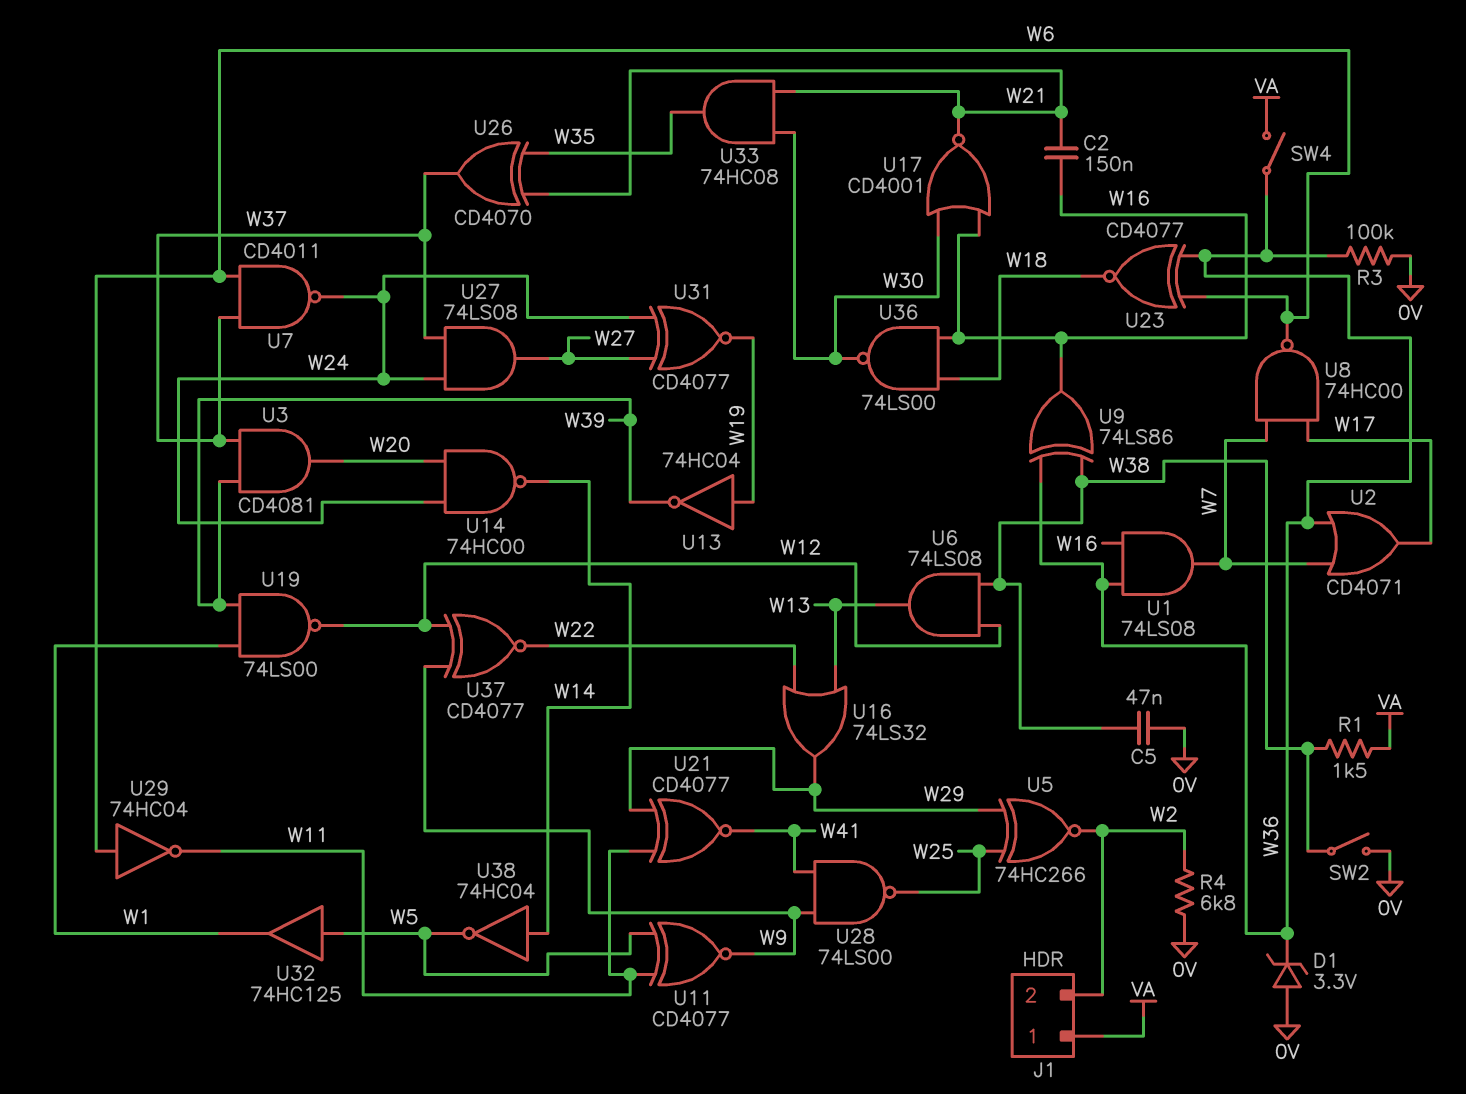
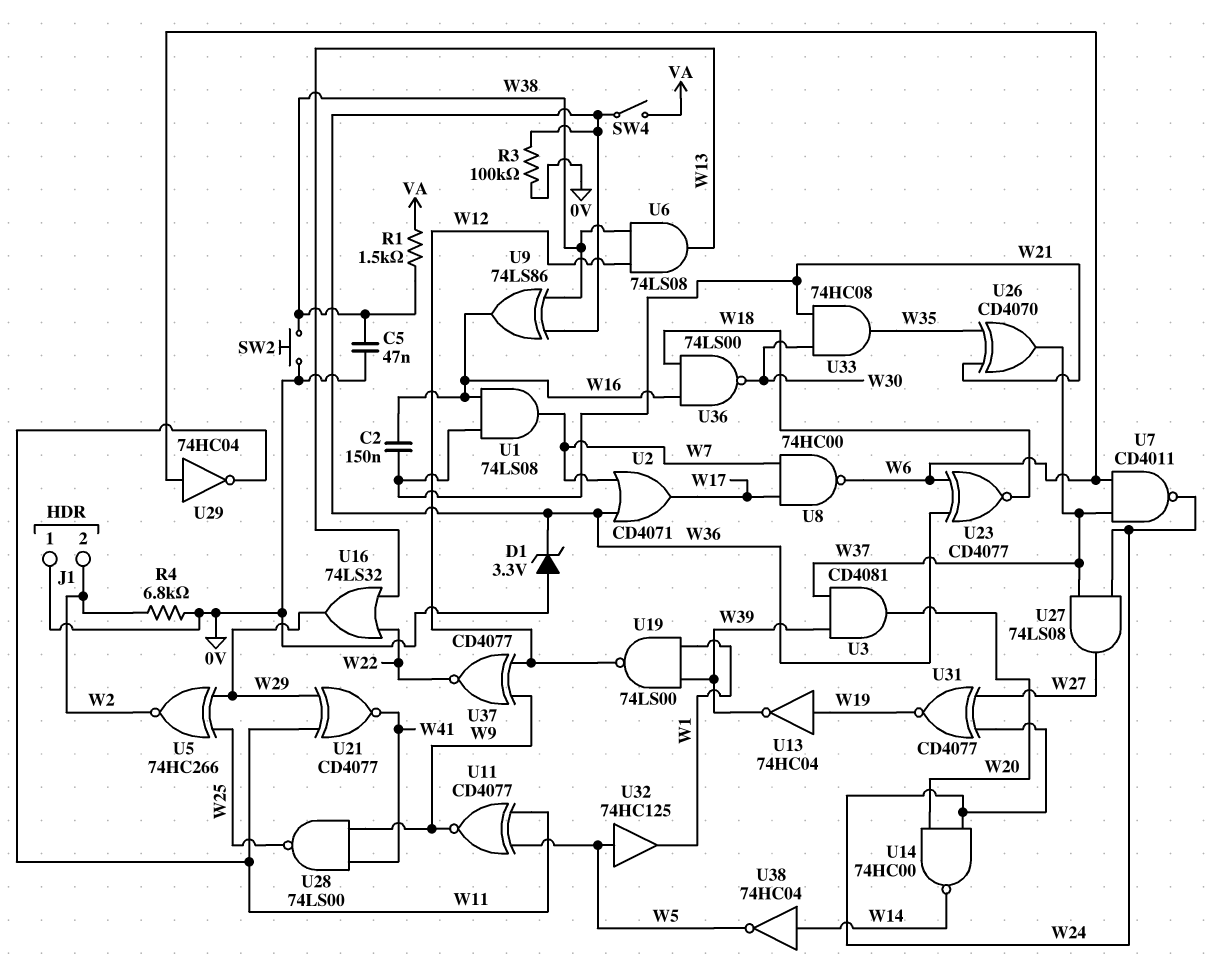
J1 pin 1: VA -> 0V
SW2: switch (0V, W38) -> button (0V, W38)
U1: AND 74LS08 (in W16, in W36, out W7) -> AND 74LS08 (in W16, in W21, out W7)
U17: NOR CD4001 (in W16, in W30, out W21) -> none

